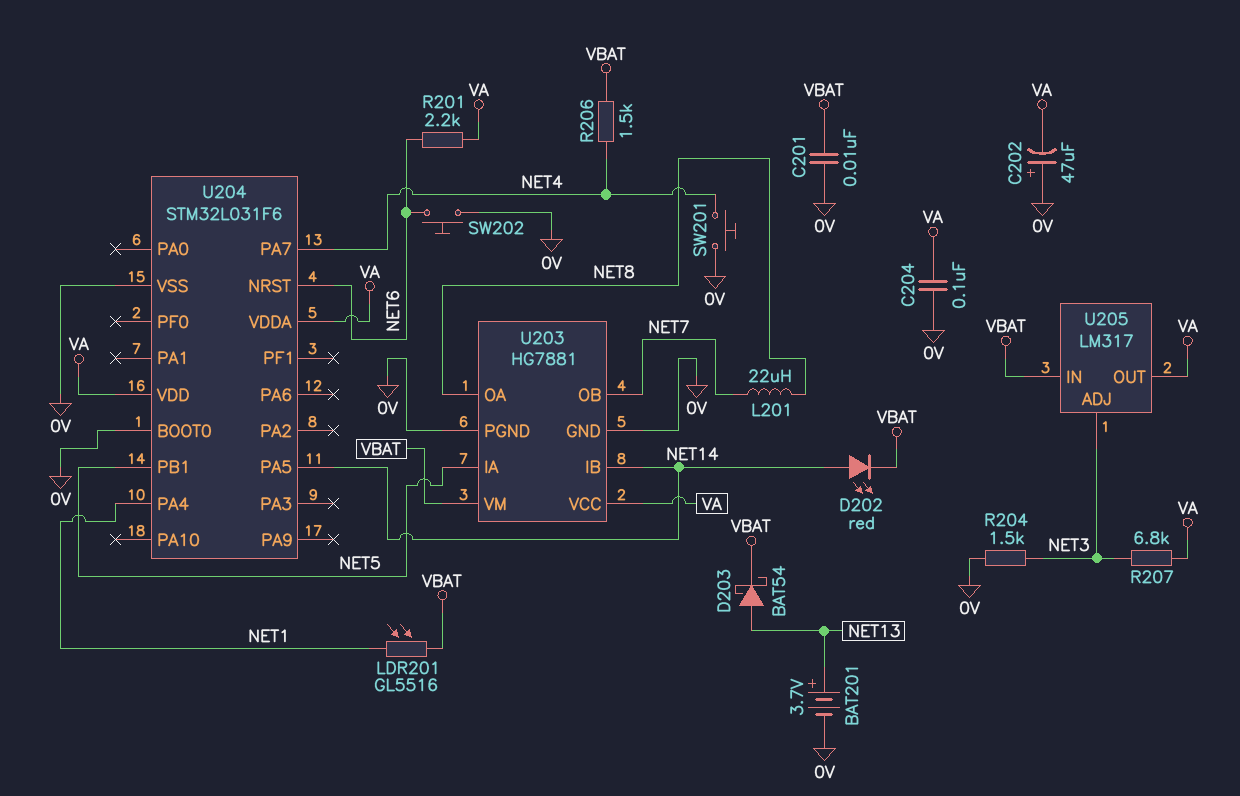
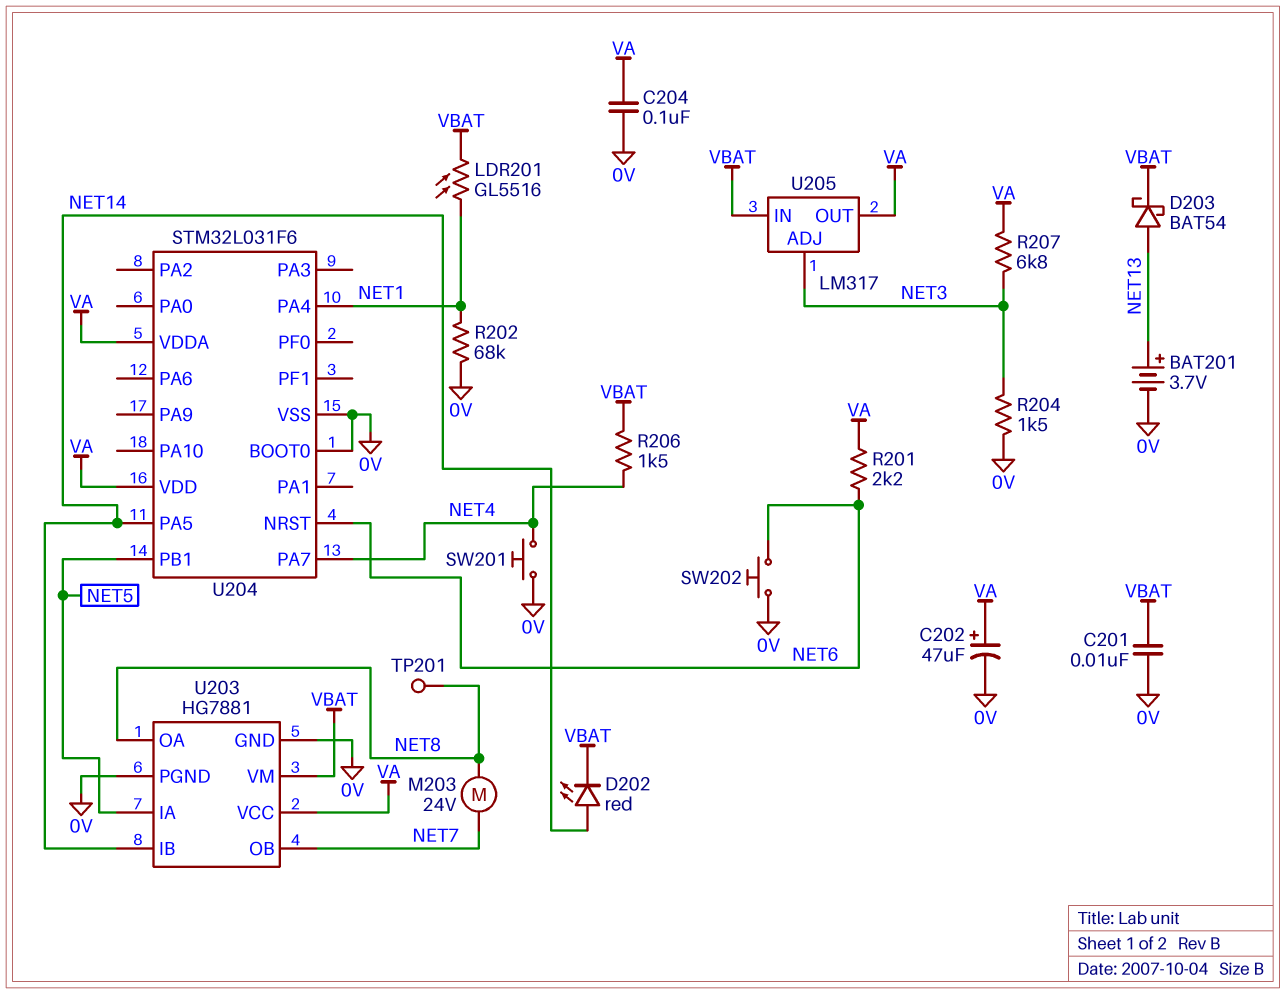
C202: 47uF (plus 0V, minus VA) -> 47uF (plus VA, minus 0V)
L201: 22uH (NET7, NET8) -> none
M203: none -> motor 24V (NET7, NET8)
R202: none -> 68k (0V, NET1)
TP201: none -> test point (NET8)

